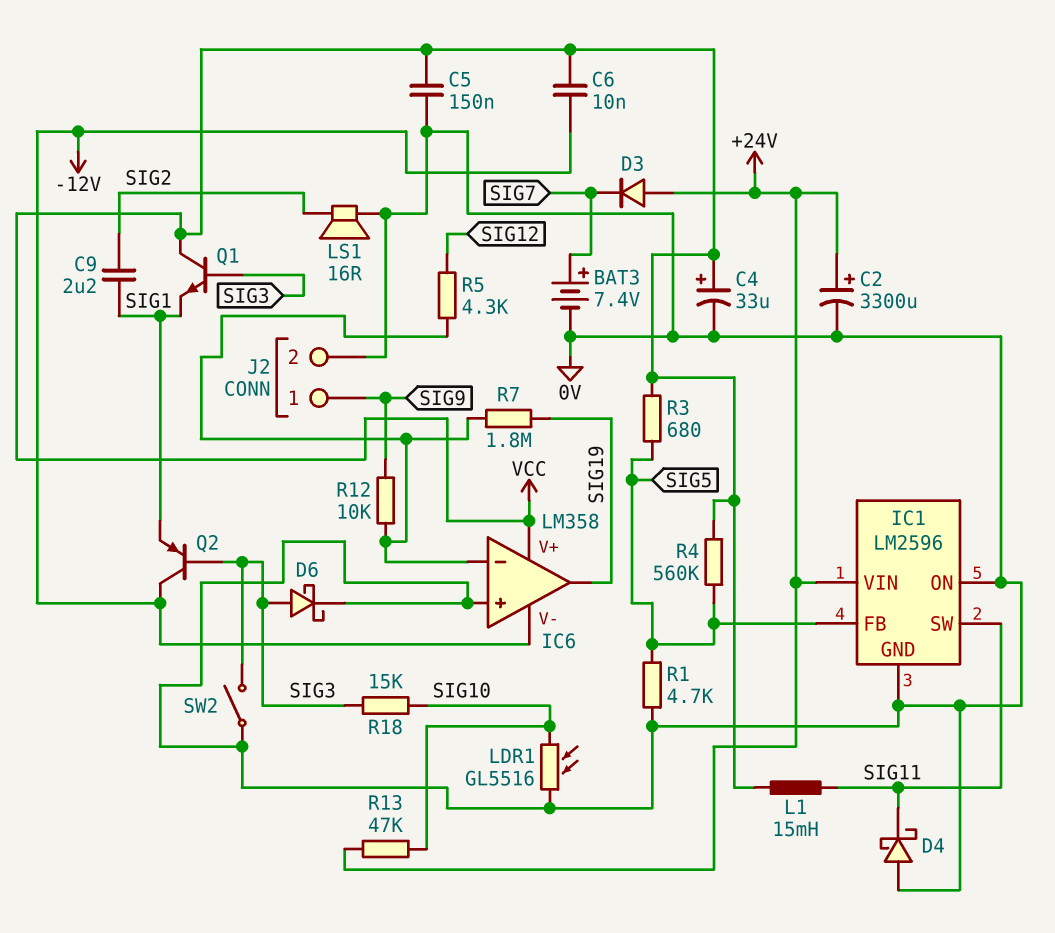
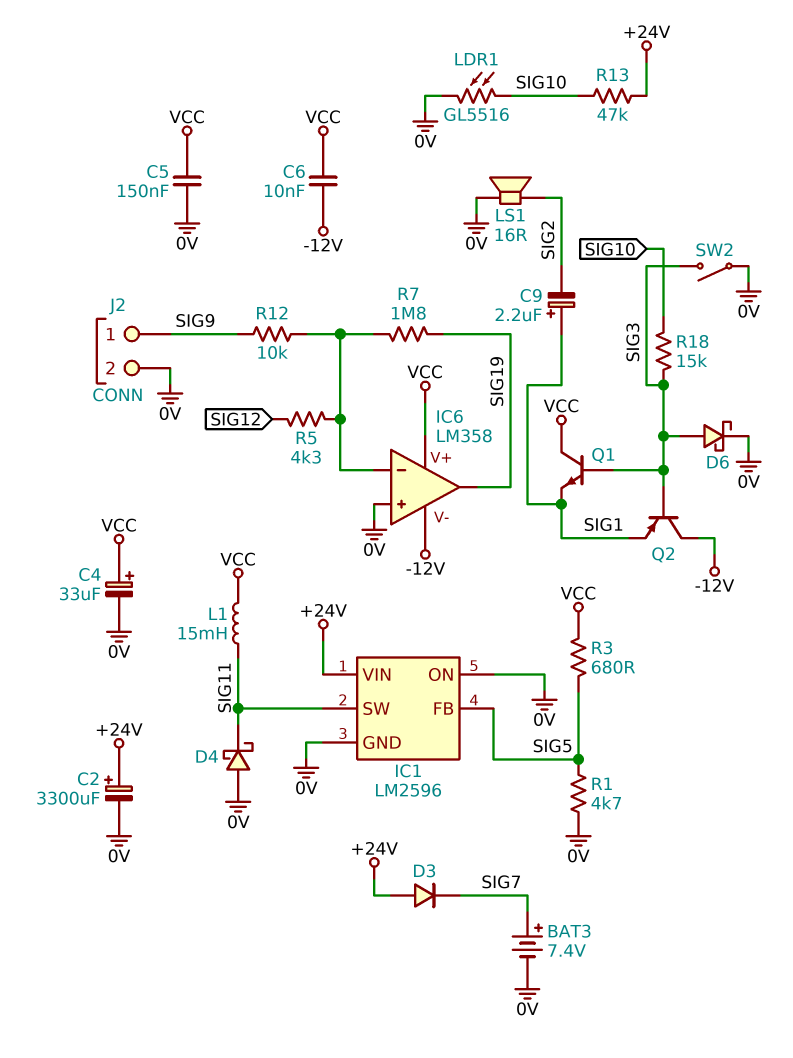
C9: 2.2uF (SIG1, SIG2) -> 2.2uF (plus SIG1, minus SIG2)
R4: 560k (SIG5, VCC) -> none

